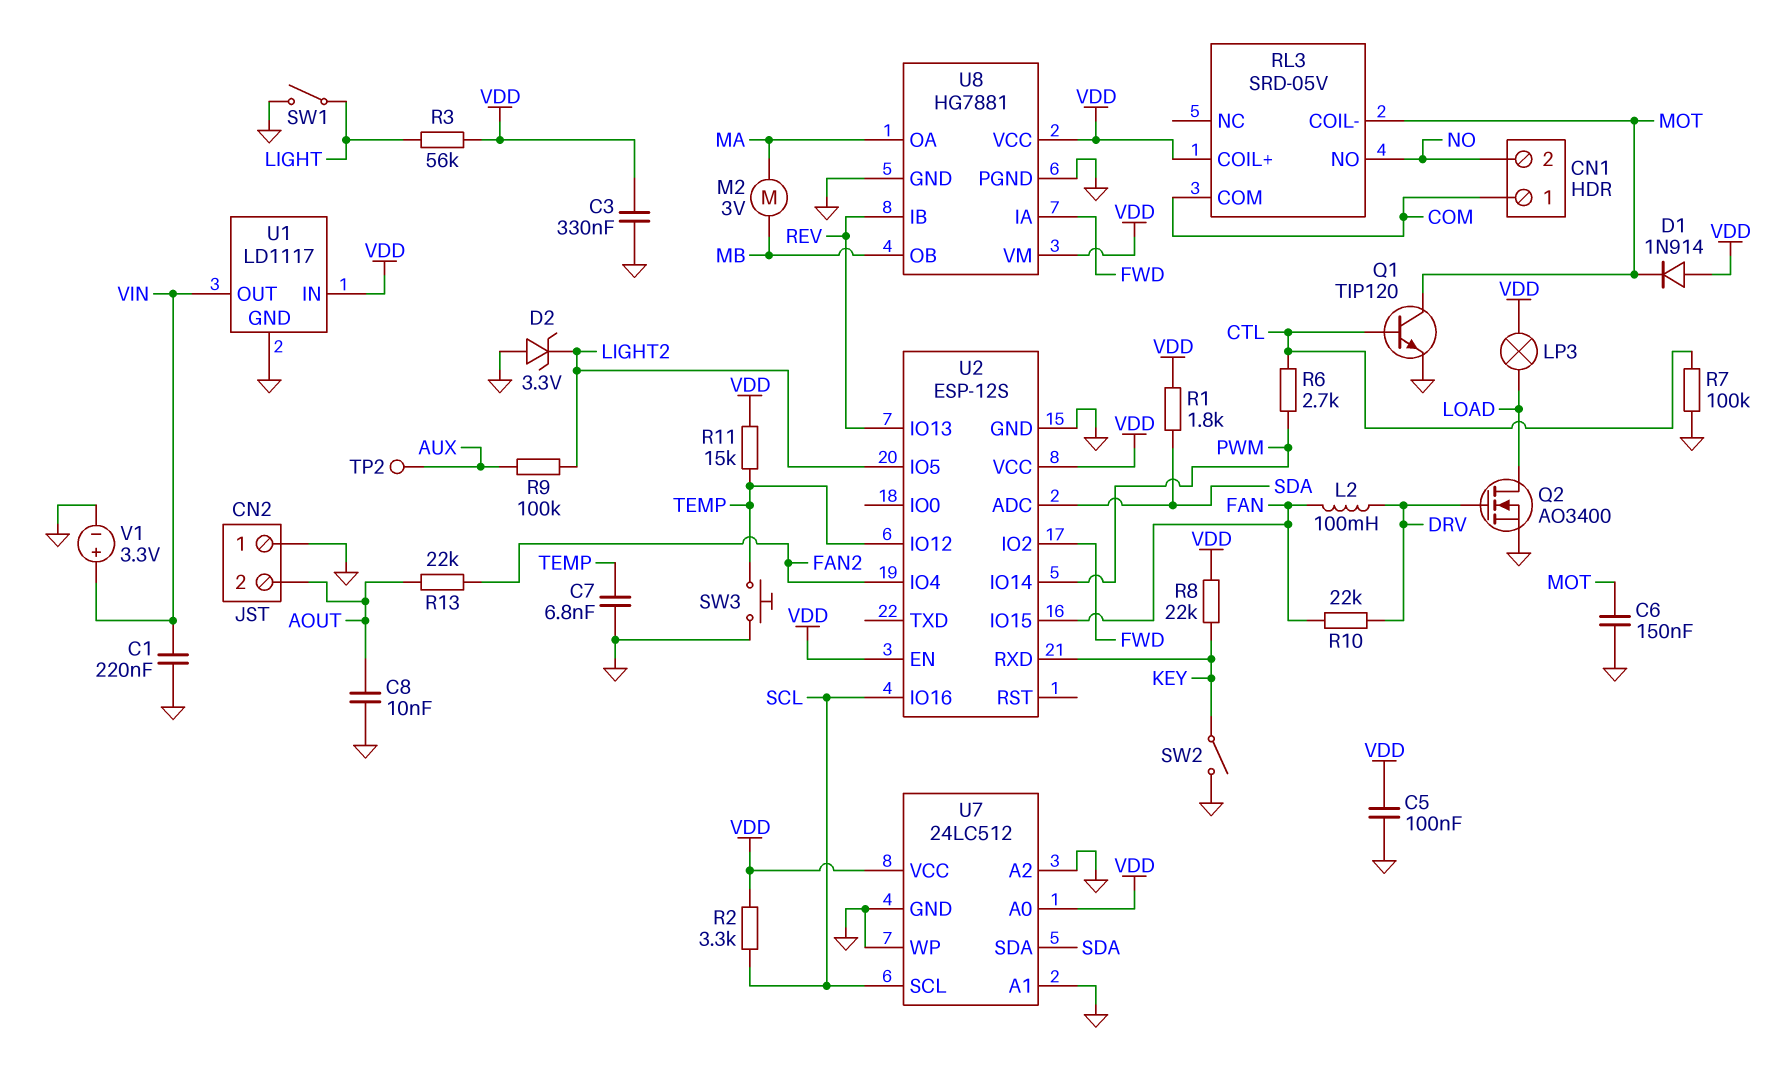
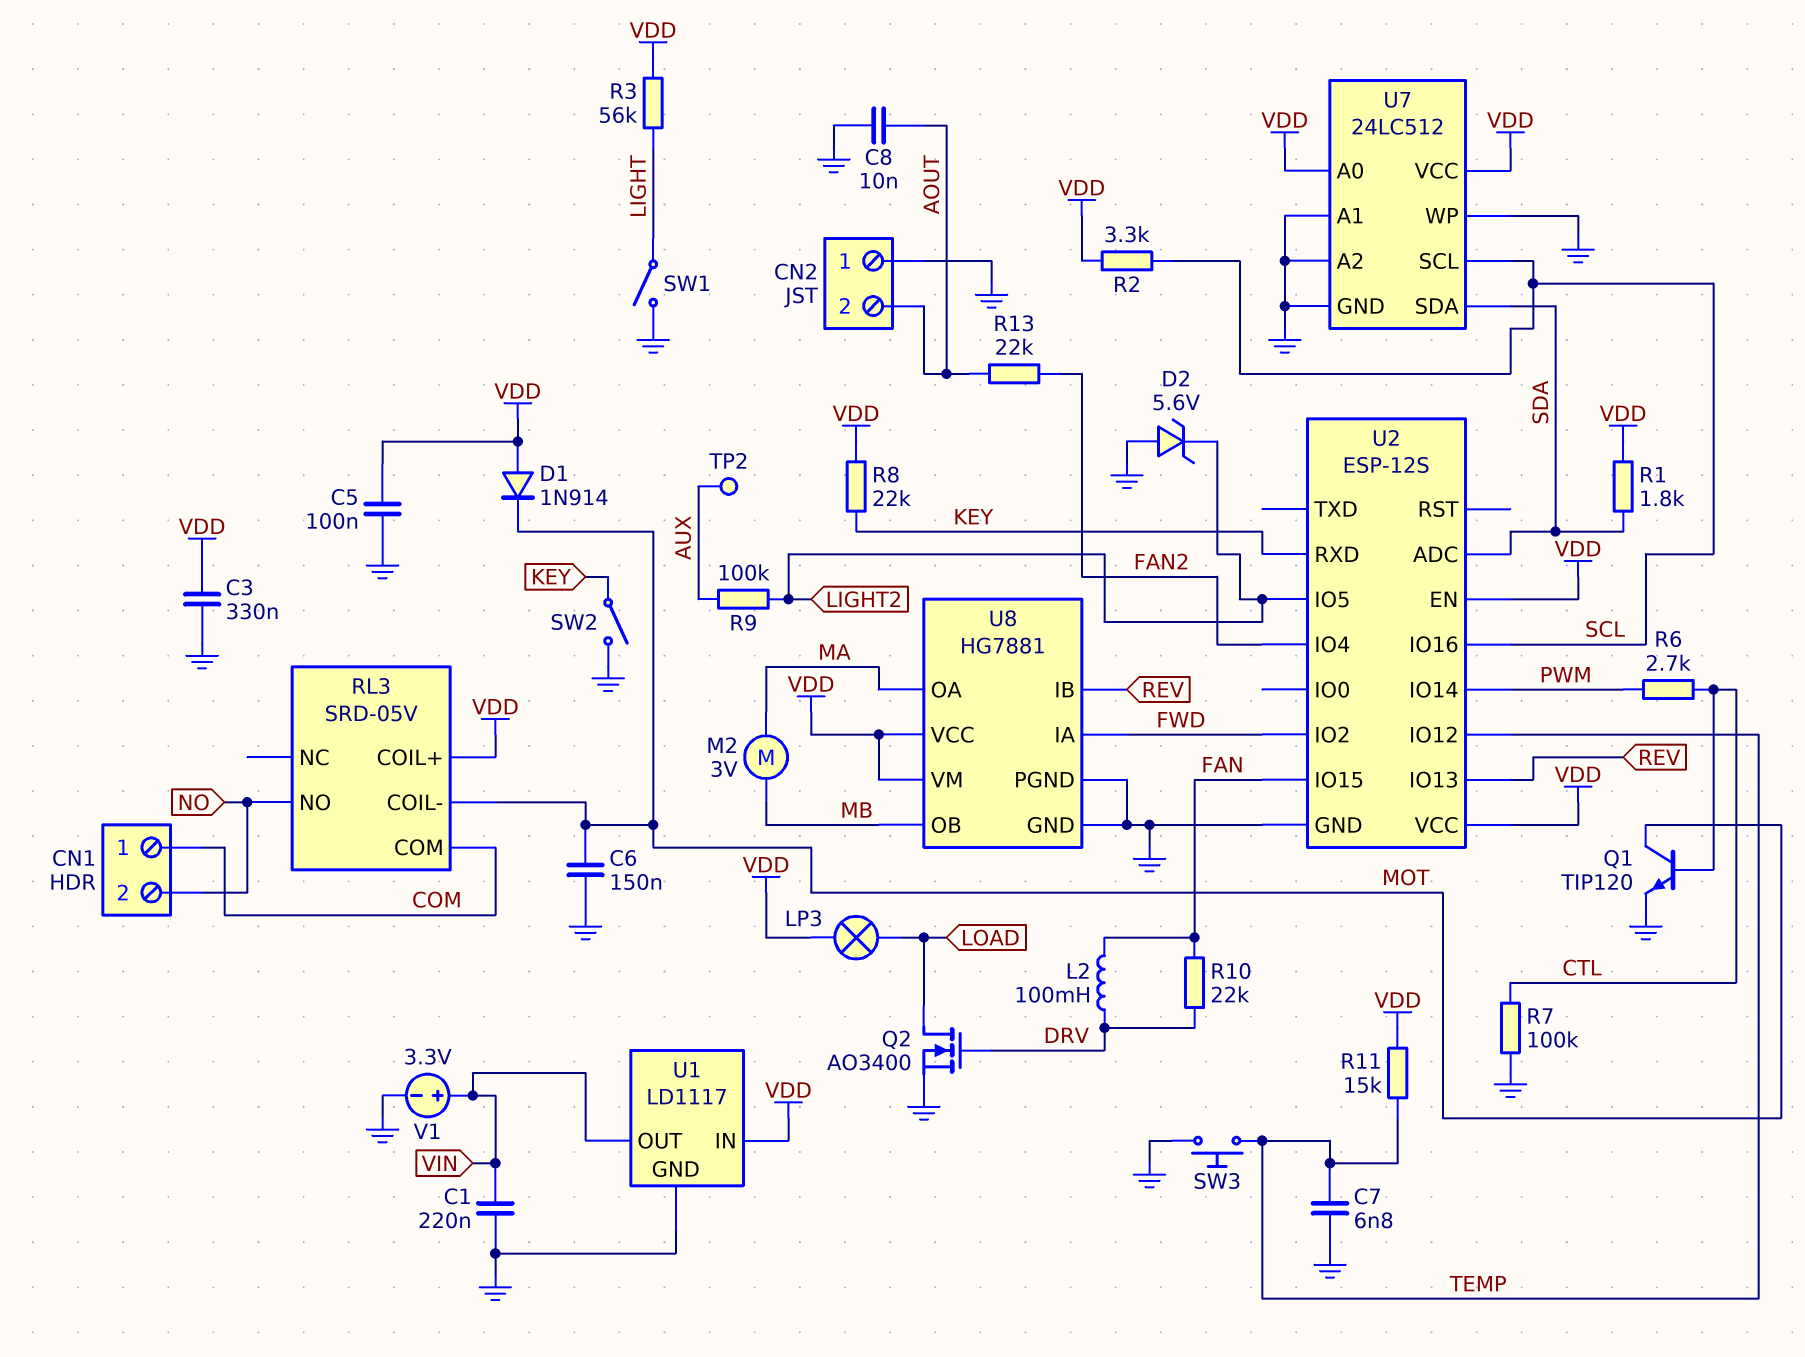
D2: zener 3.3V (A GND, K LIGHT2) -> zener 5.6V (A GND, K LIGHT2)

